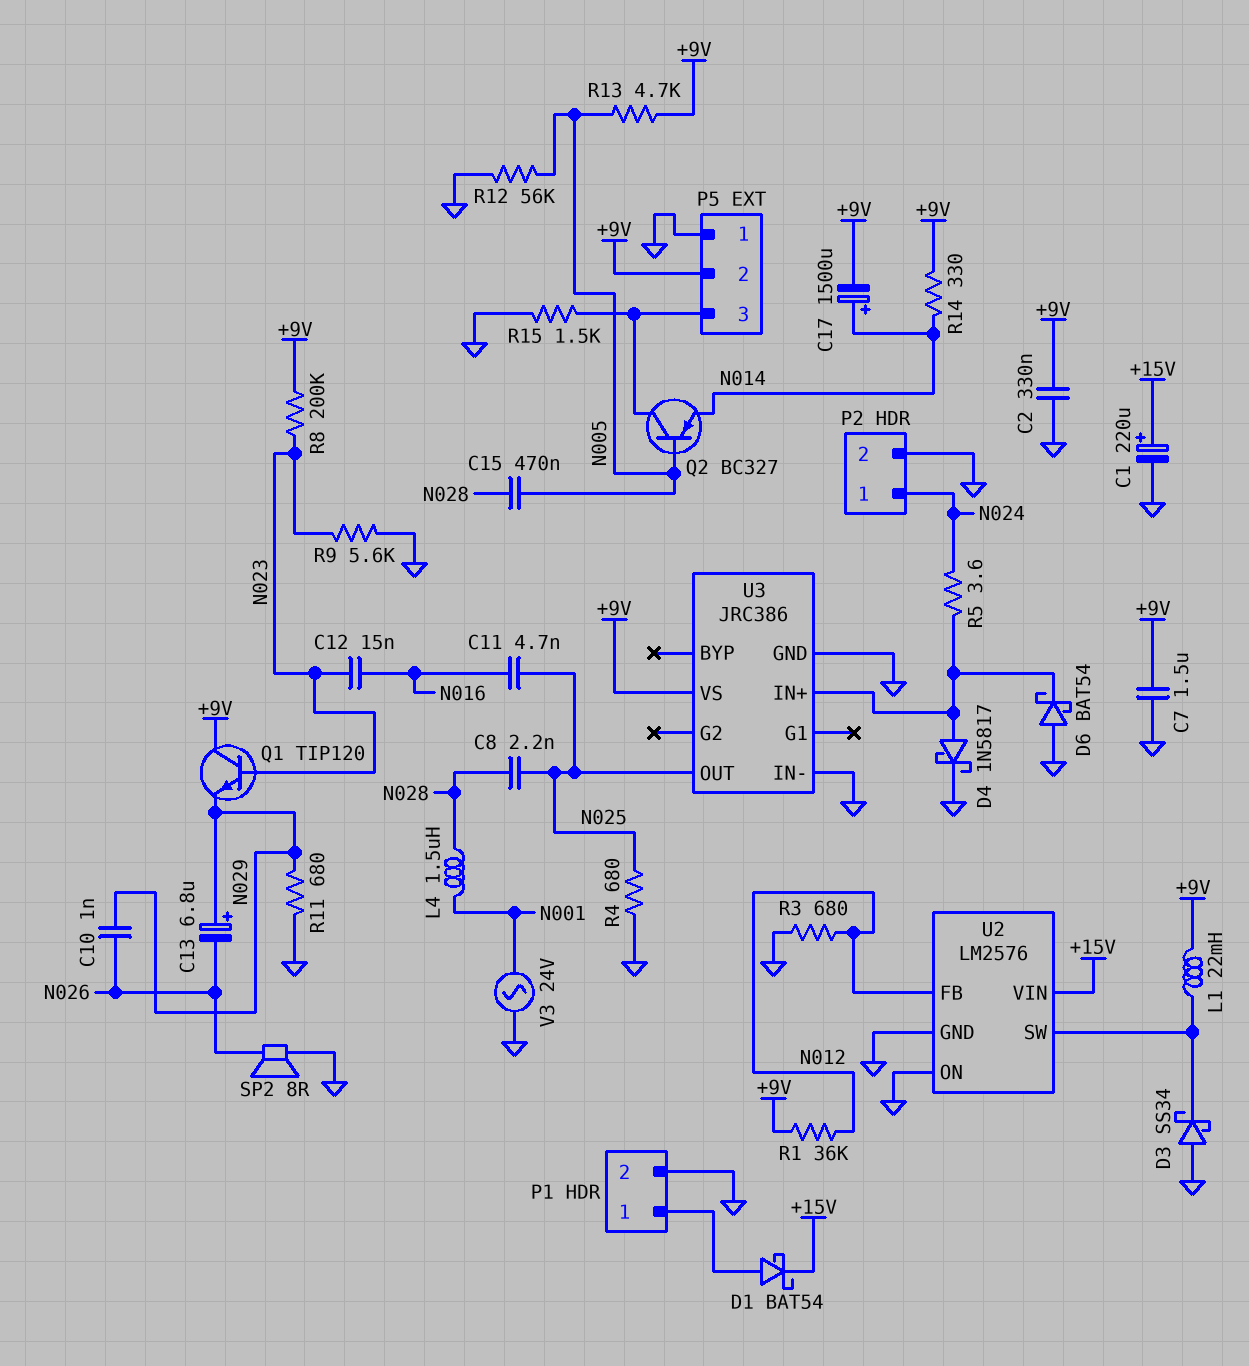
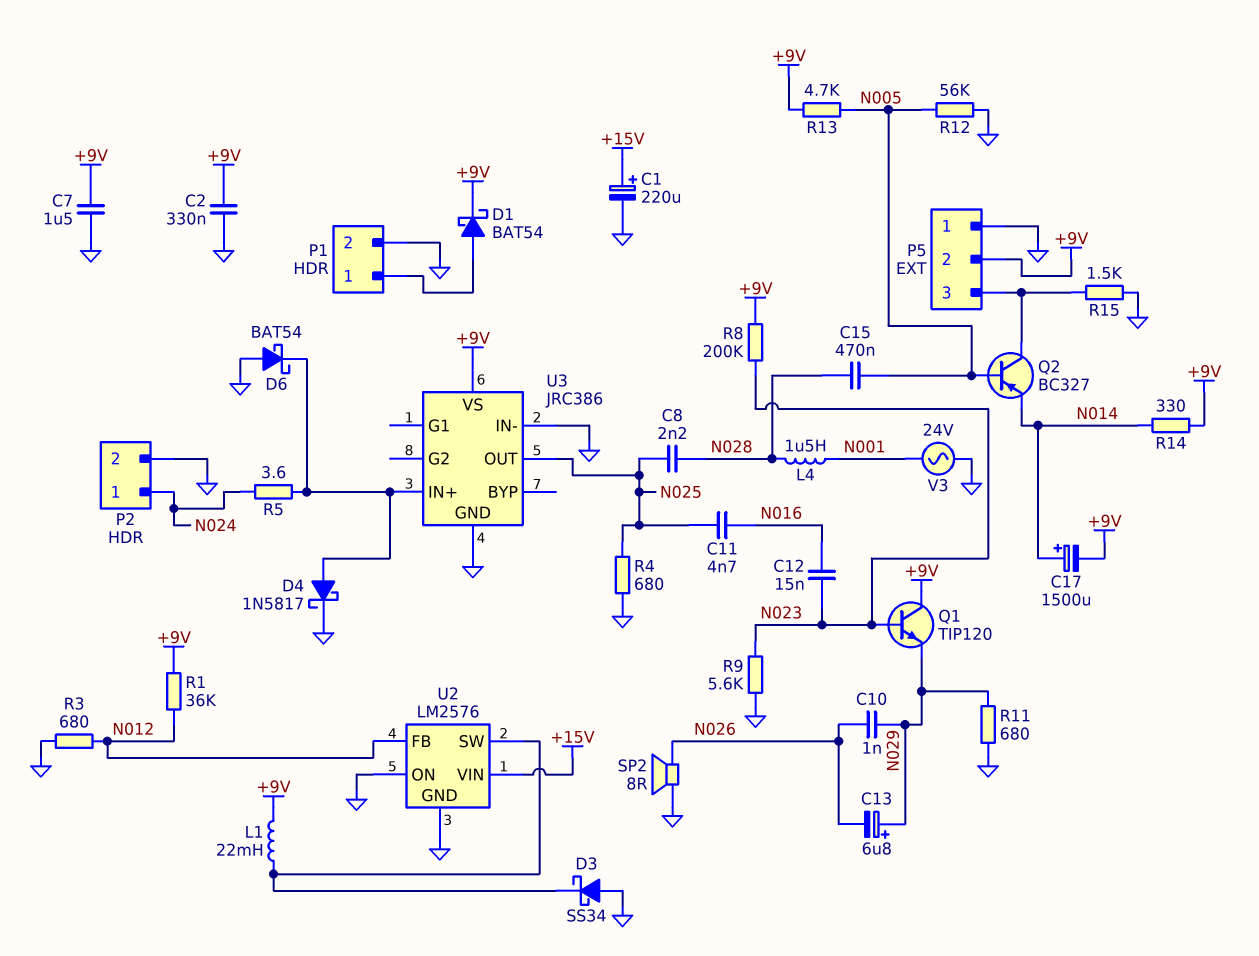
D1: schottky BAT54 (A P1/1, K +15V) -> schottky BAT54 (A P1/1, K +9V)

